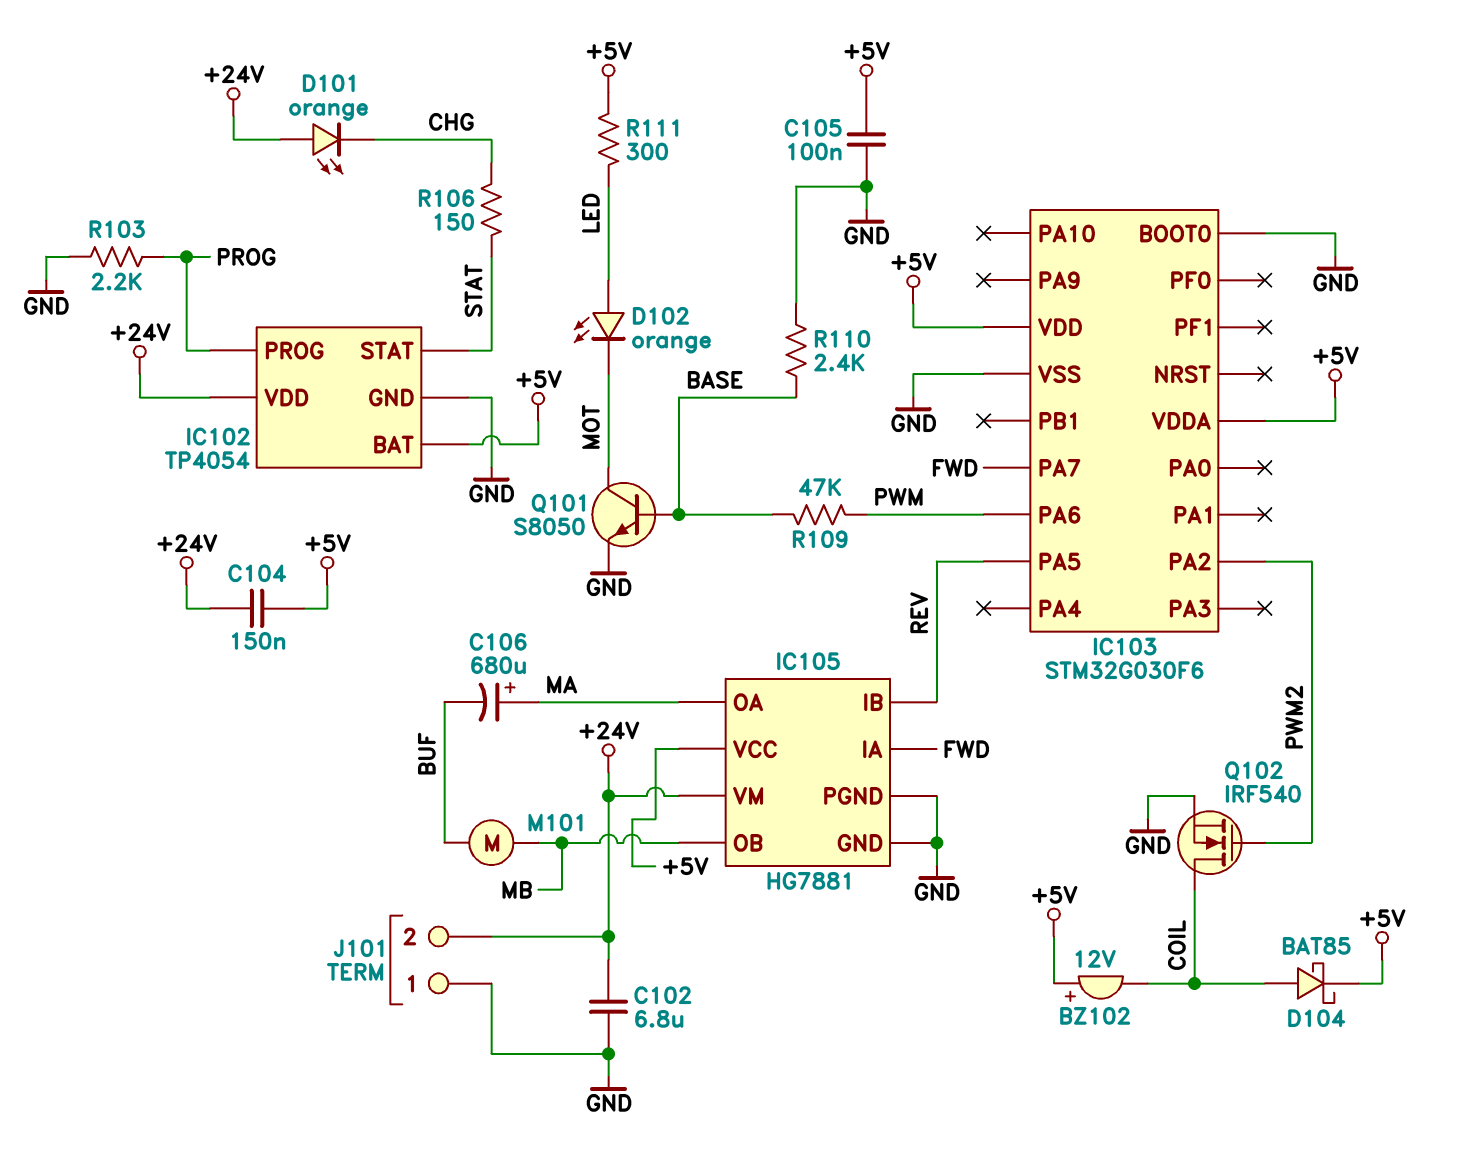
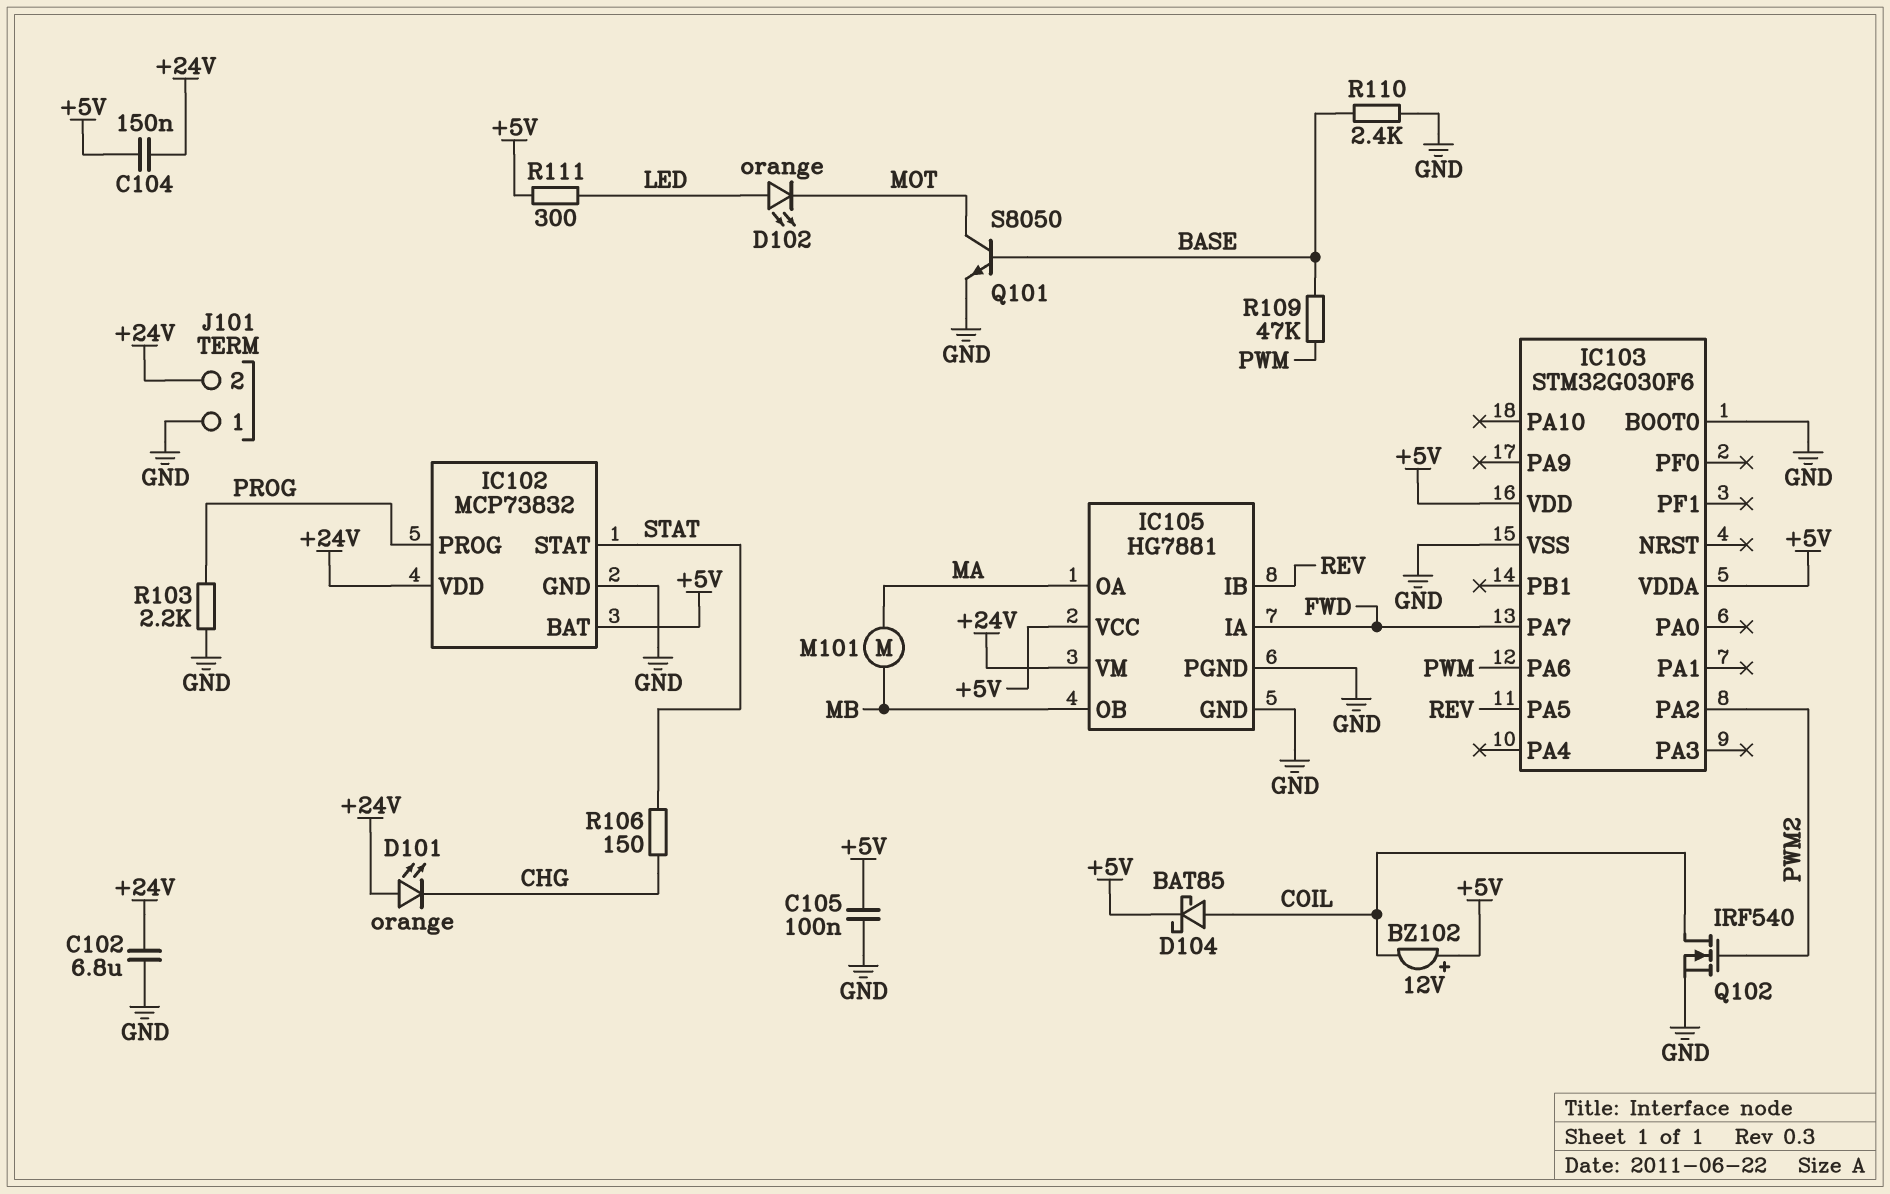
C106: 680uF (plus MA, minus BUF) -> none
IC102: TP4054 -> MCP73832
M101: motor (BUF, MB) -> motor (MA, MB)

